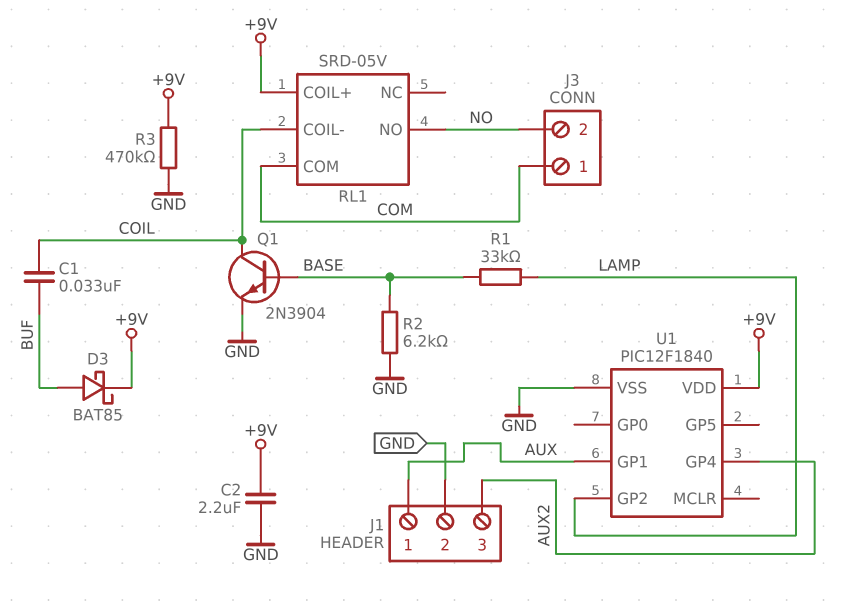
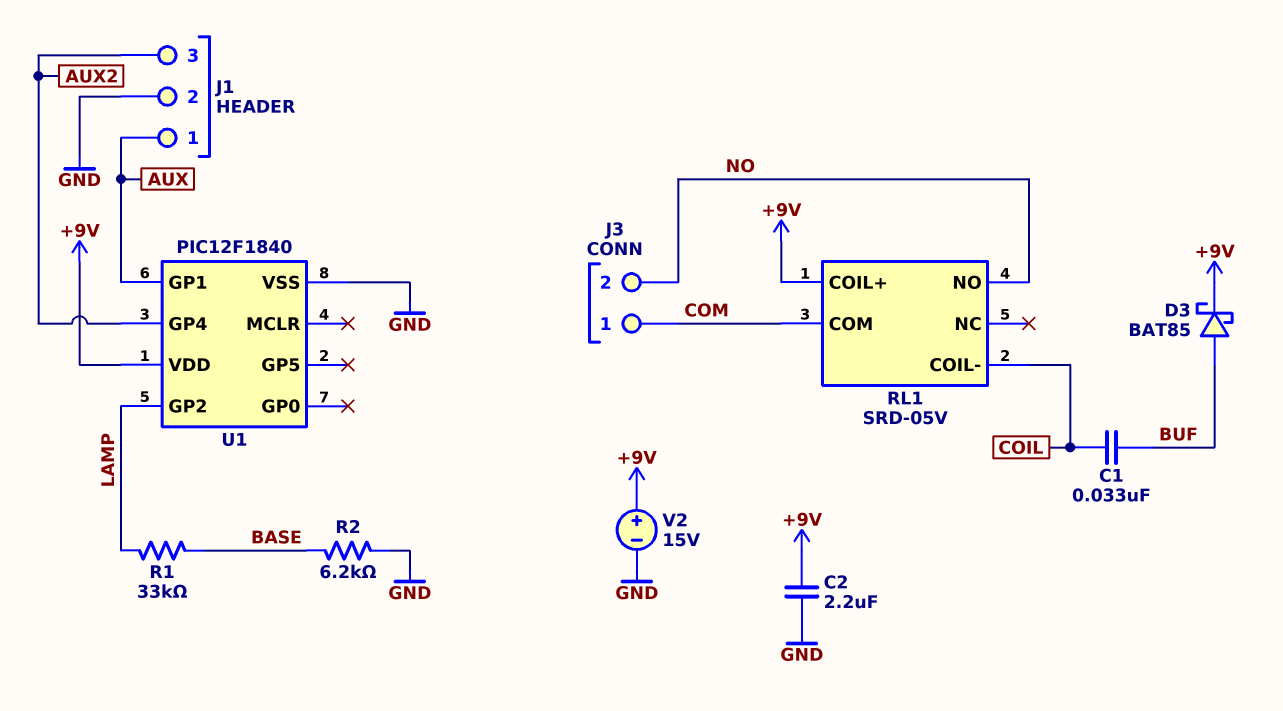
Q1: NPN 2N3904 (B BASE, C COIL, E GND) -> none
R3: 470k (+9V, GND) -> none
V2: none -> 15V (plus +9V, minus GND)

